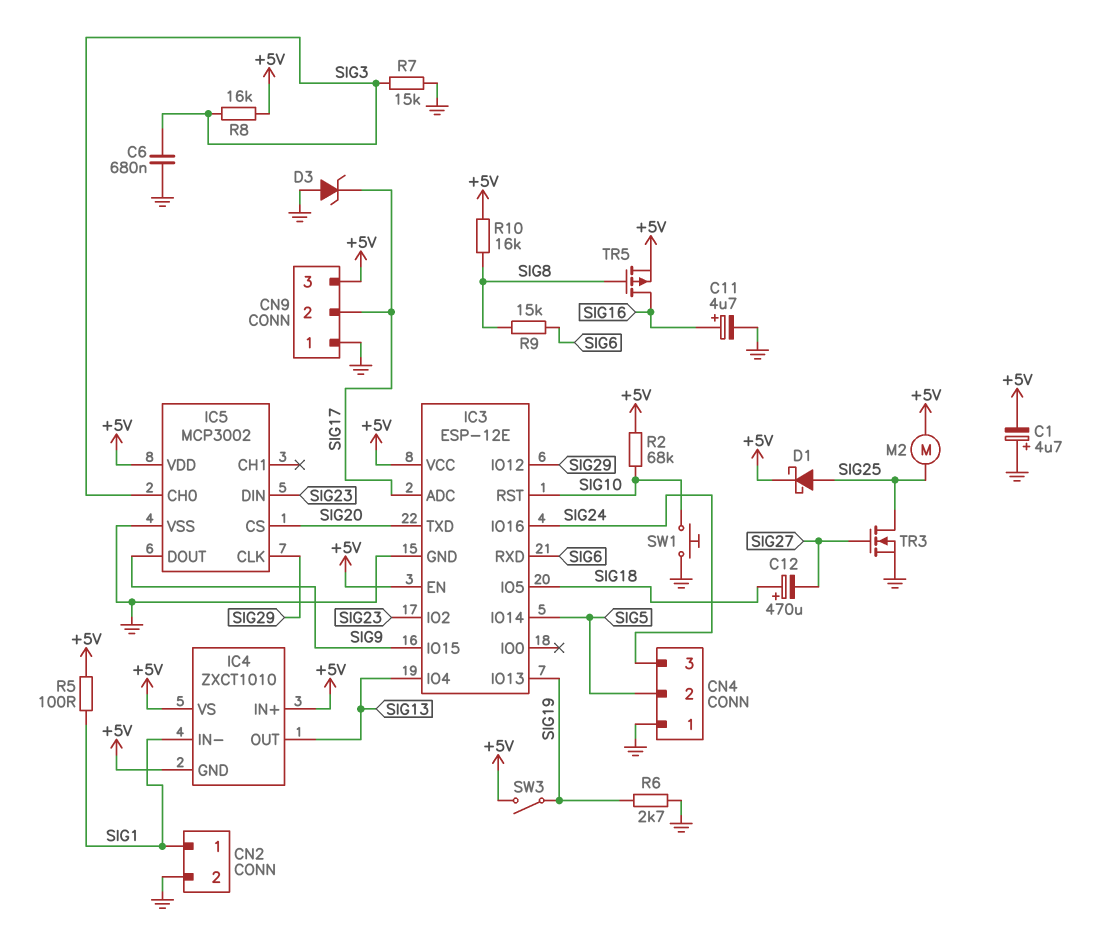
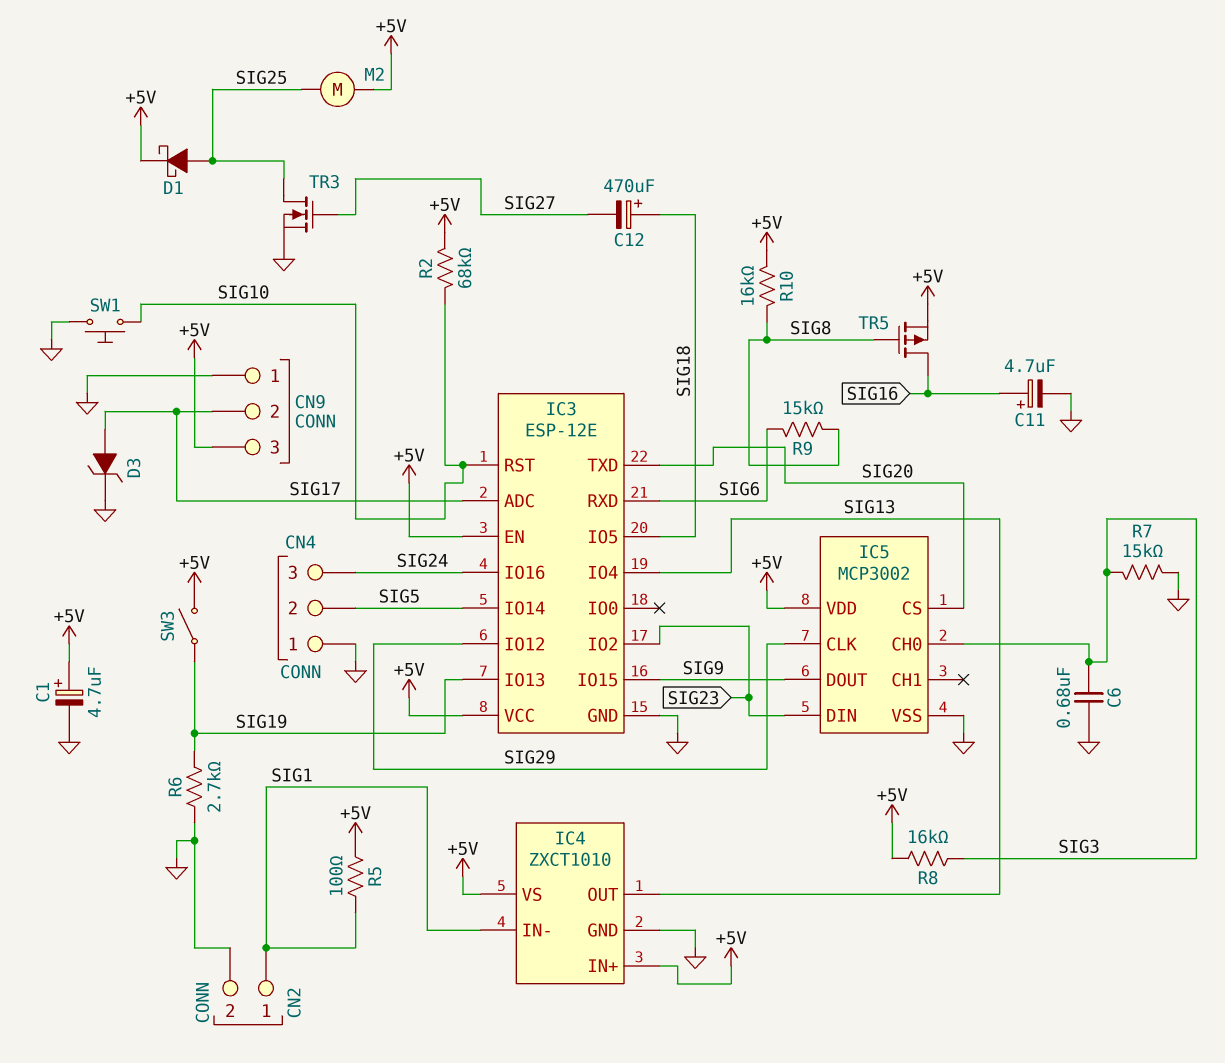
C1: 4.7uF (plus GND, minus +5V) -> 4.7uF (plus +5V, minus GND)
D3: zener (A GND, K SIG17) -> zener (A SIG17, K GND)
IC4 pin GND: +5V -> GND

